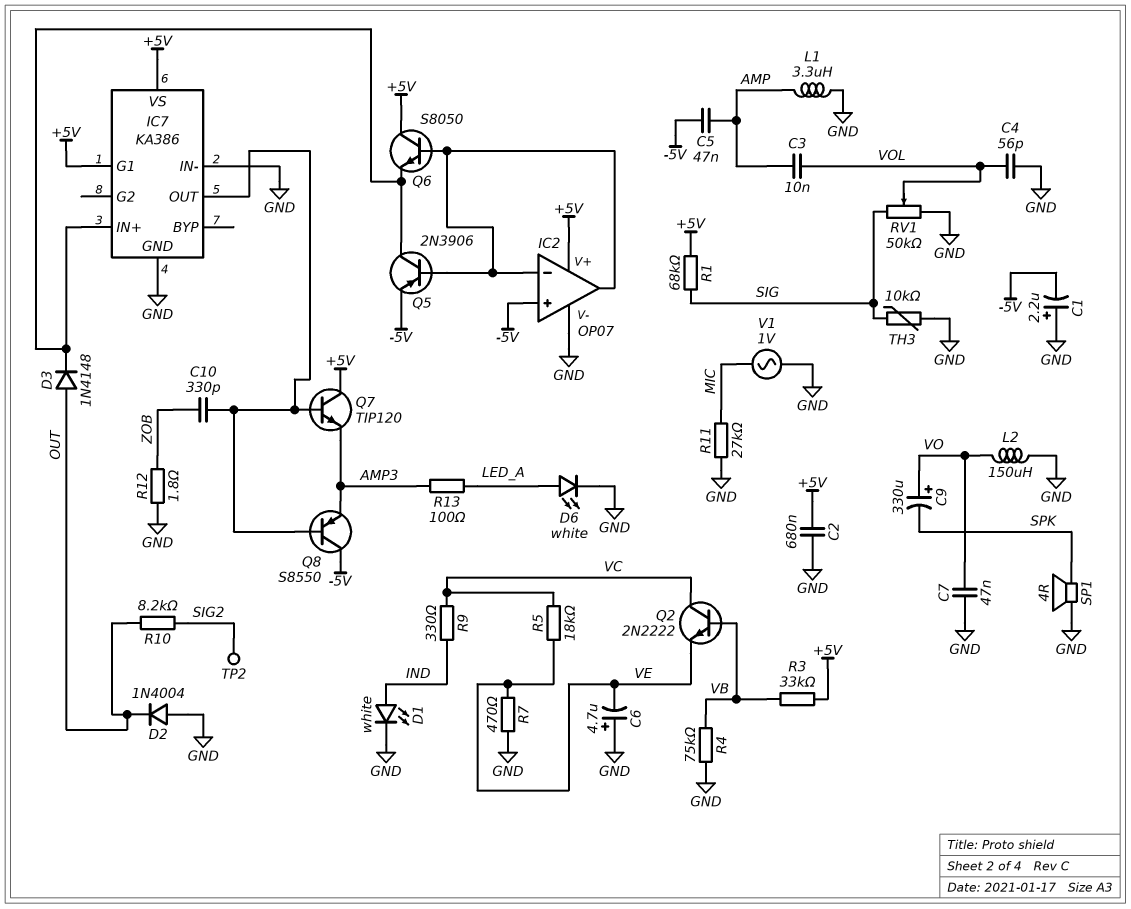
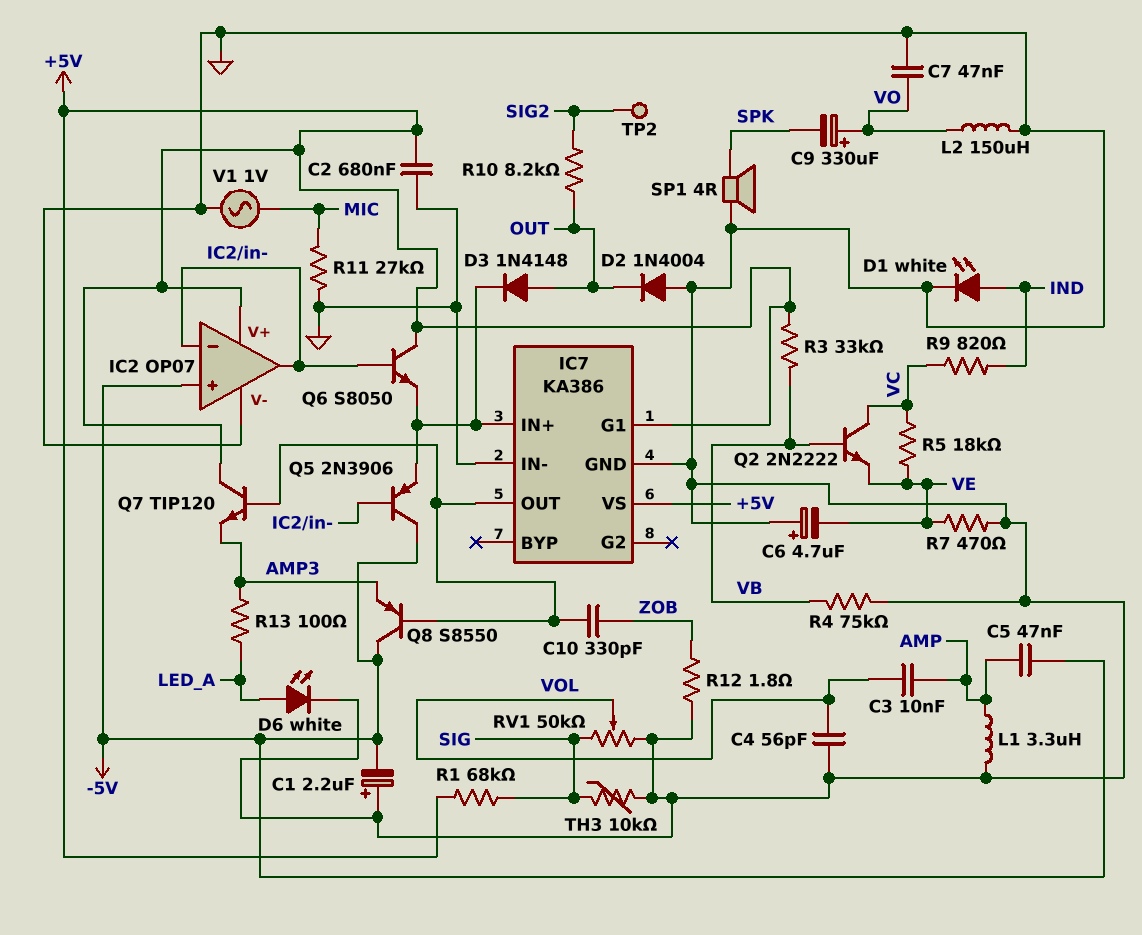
Q5: PNP 2N3906 (B IC2/in-, C IC7/IN+, E -5V) -> PNP 2N3906 (B IC2/in-, C -5V, E IC7/IN+)
R9: 330 (IND, VC) -> 820 (IND, VC)

